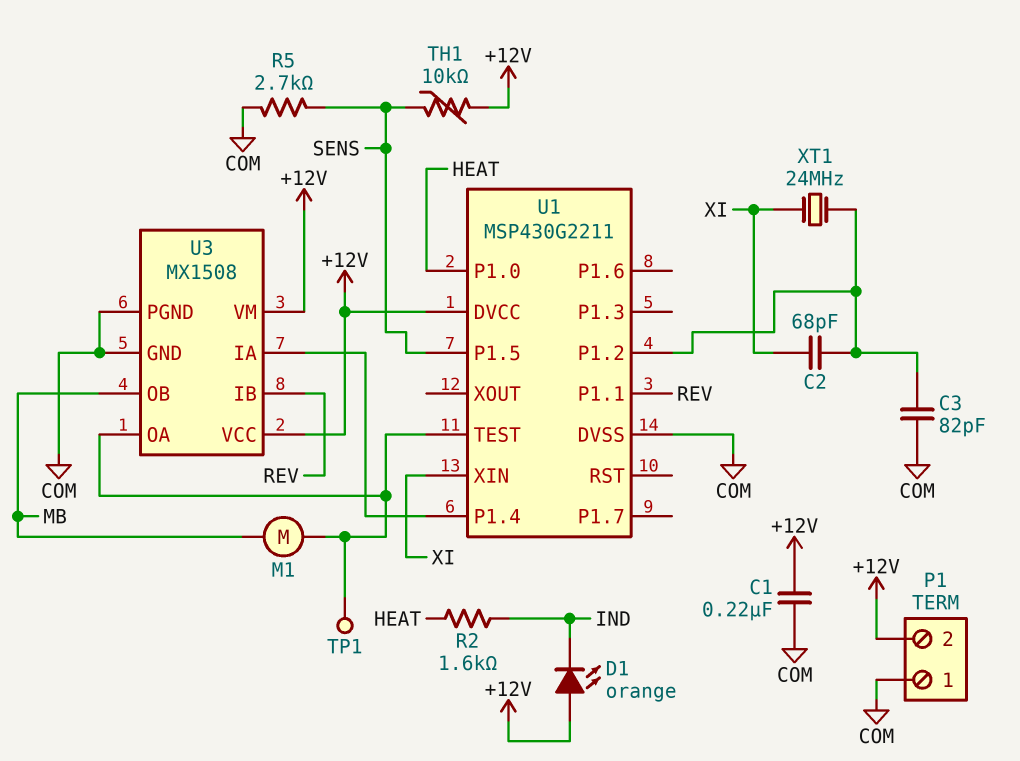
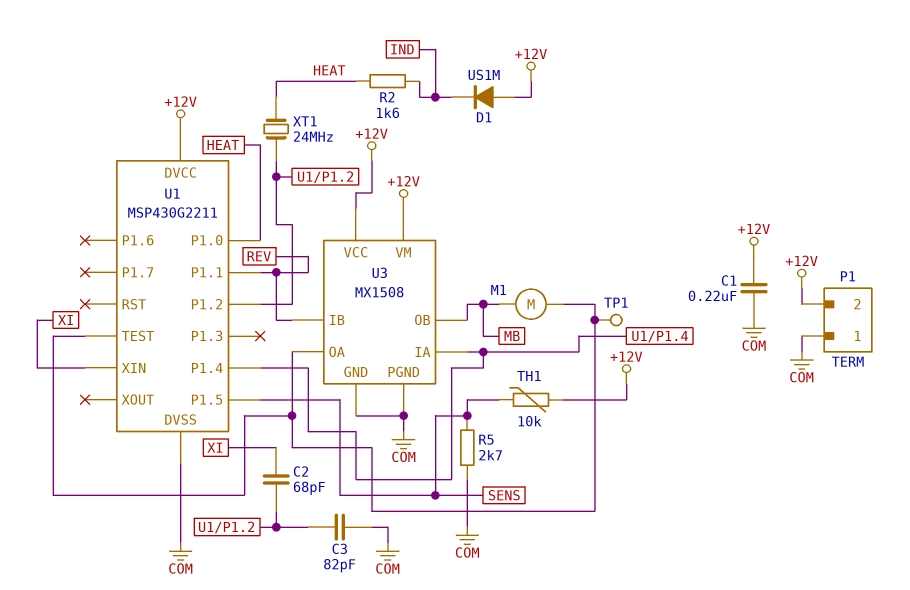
D1: LED orange (A +12V, K IND) -> diode US1M (A +12V, K IND)
XT1: 24MHz (U1/P1.2, XI) -> 24MHz (HEAT, U1/P1.2)

